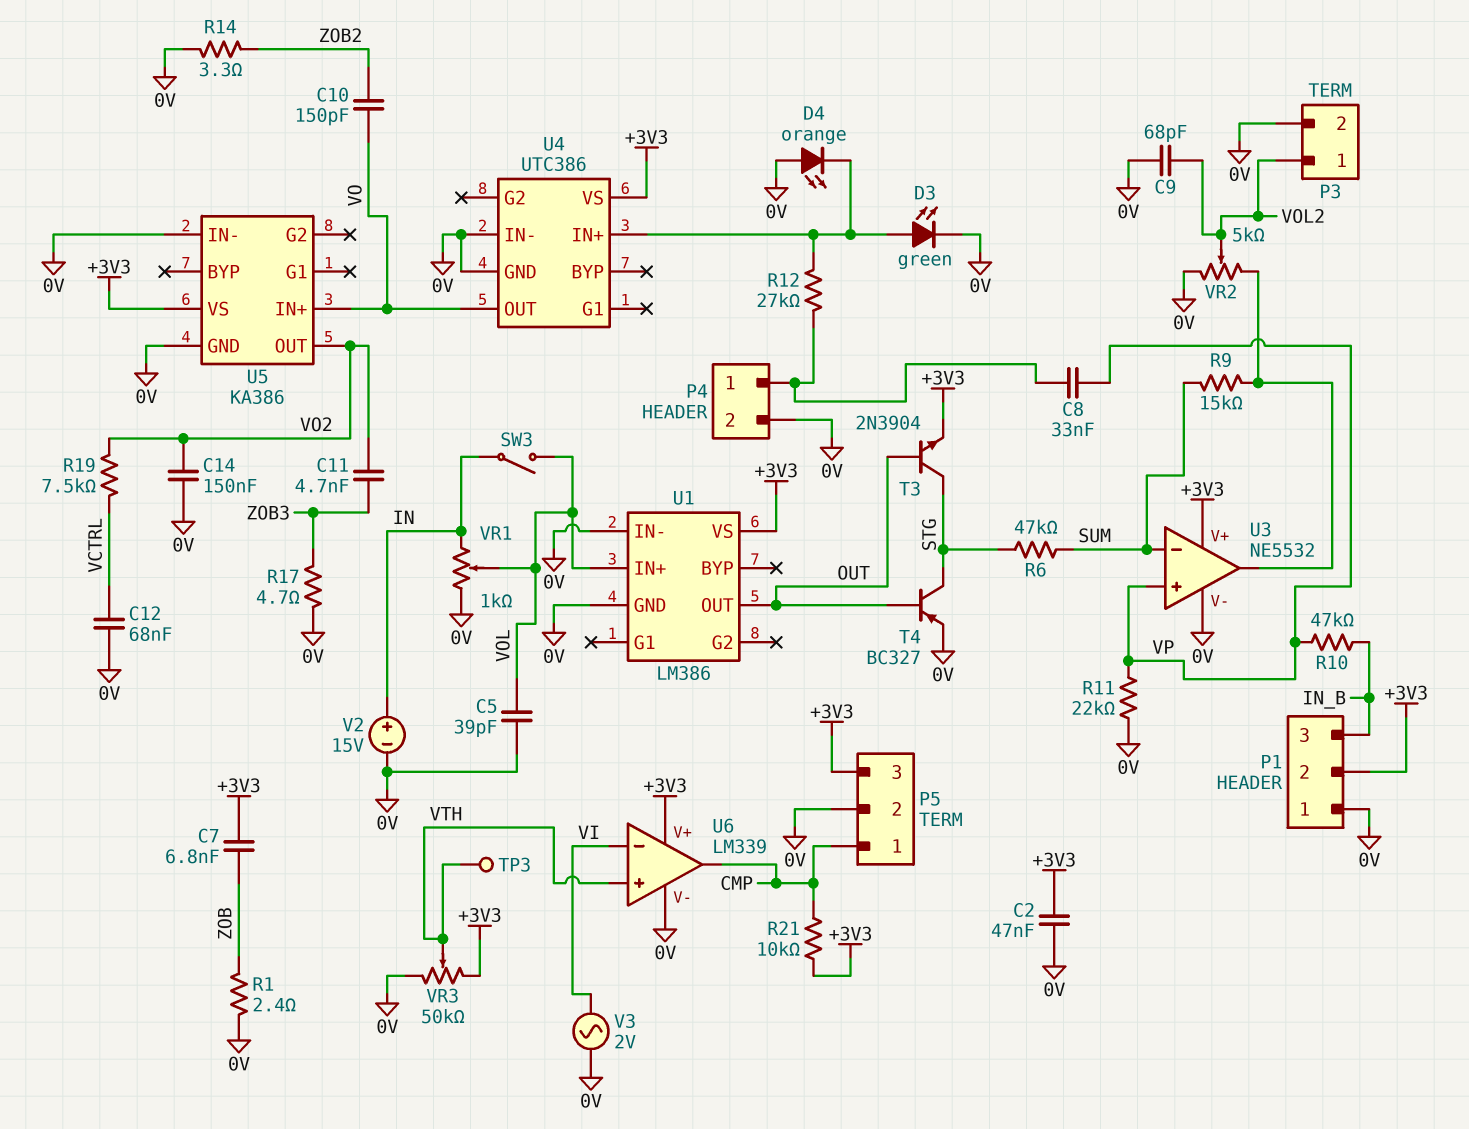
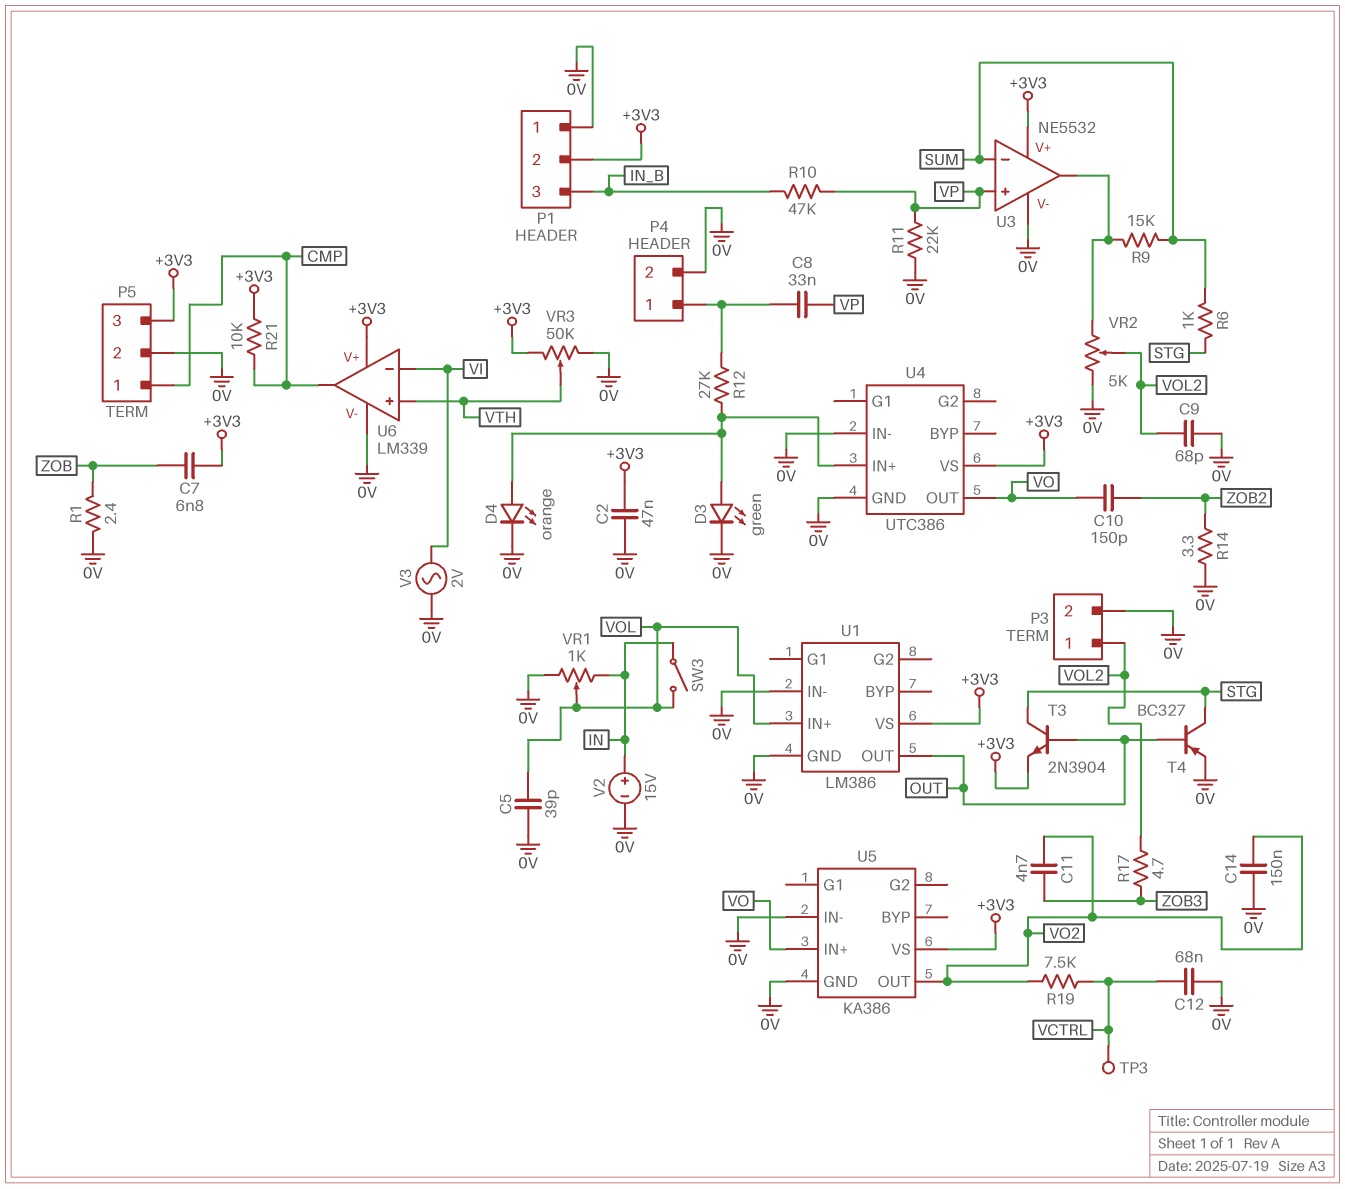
D4: LED orange (A 0V, K U4/IN+) -> LED orange (A U4/IN+, K 0V)
R6: 47k (STG, SUM) -> 1k (STG, SUM)
R17: 4.7 (0V, ZOB3) -> 4.7 (VOL2, ZOB3)
TP3: test point (VTH) -> test point (VCTRL)

